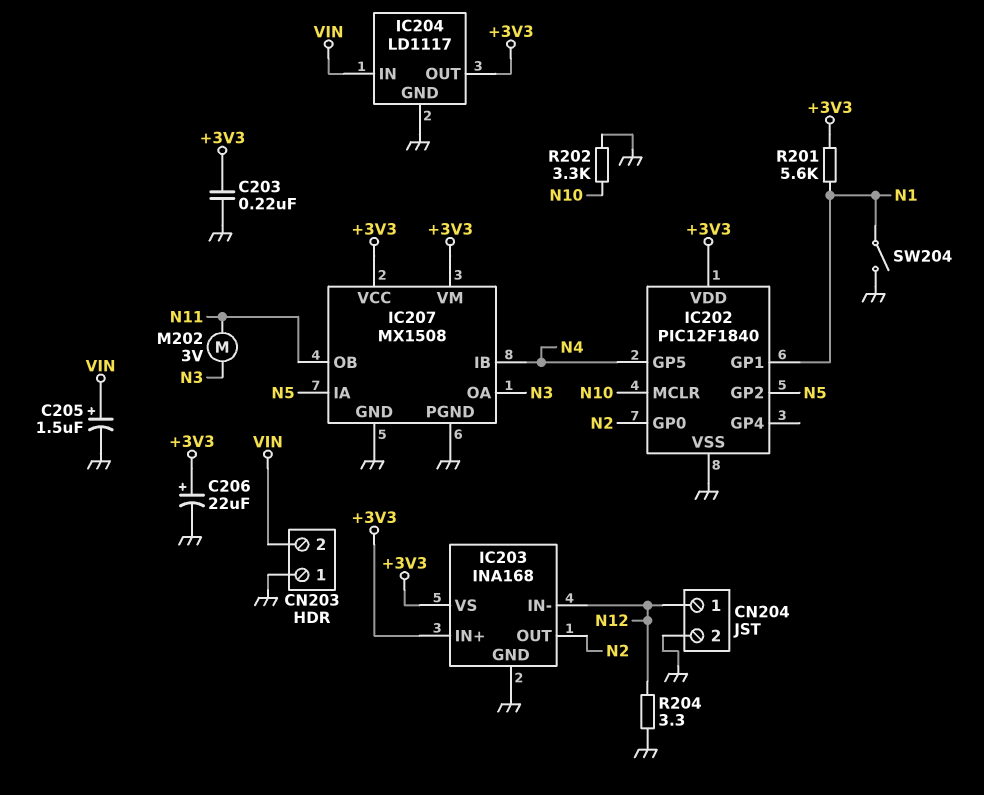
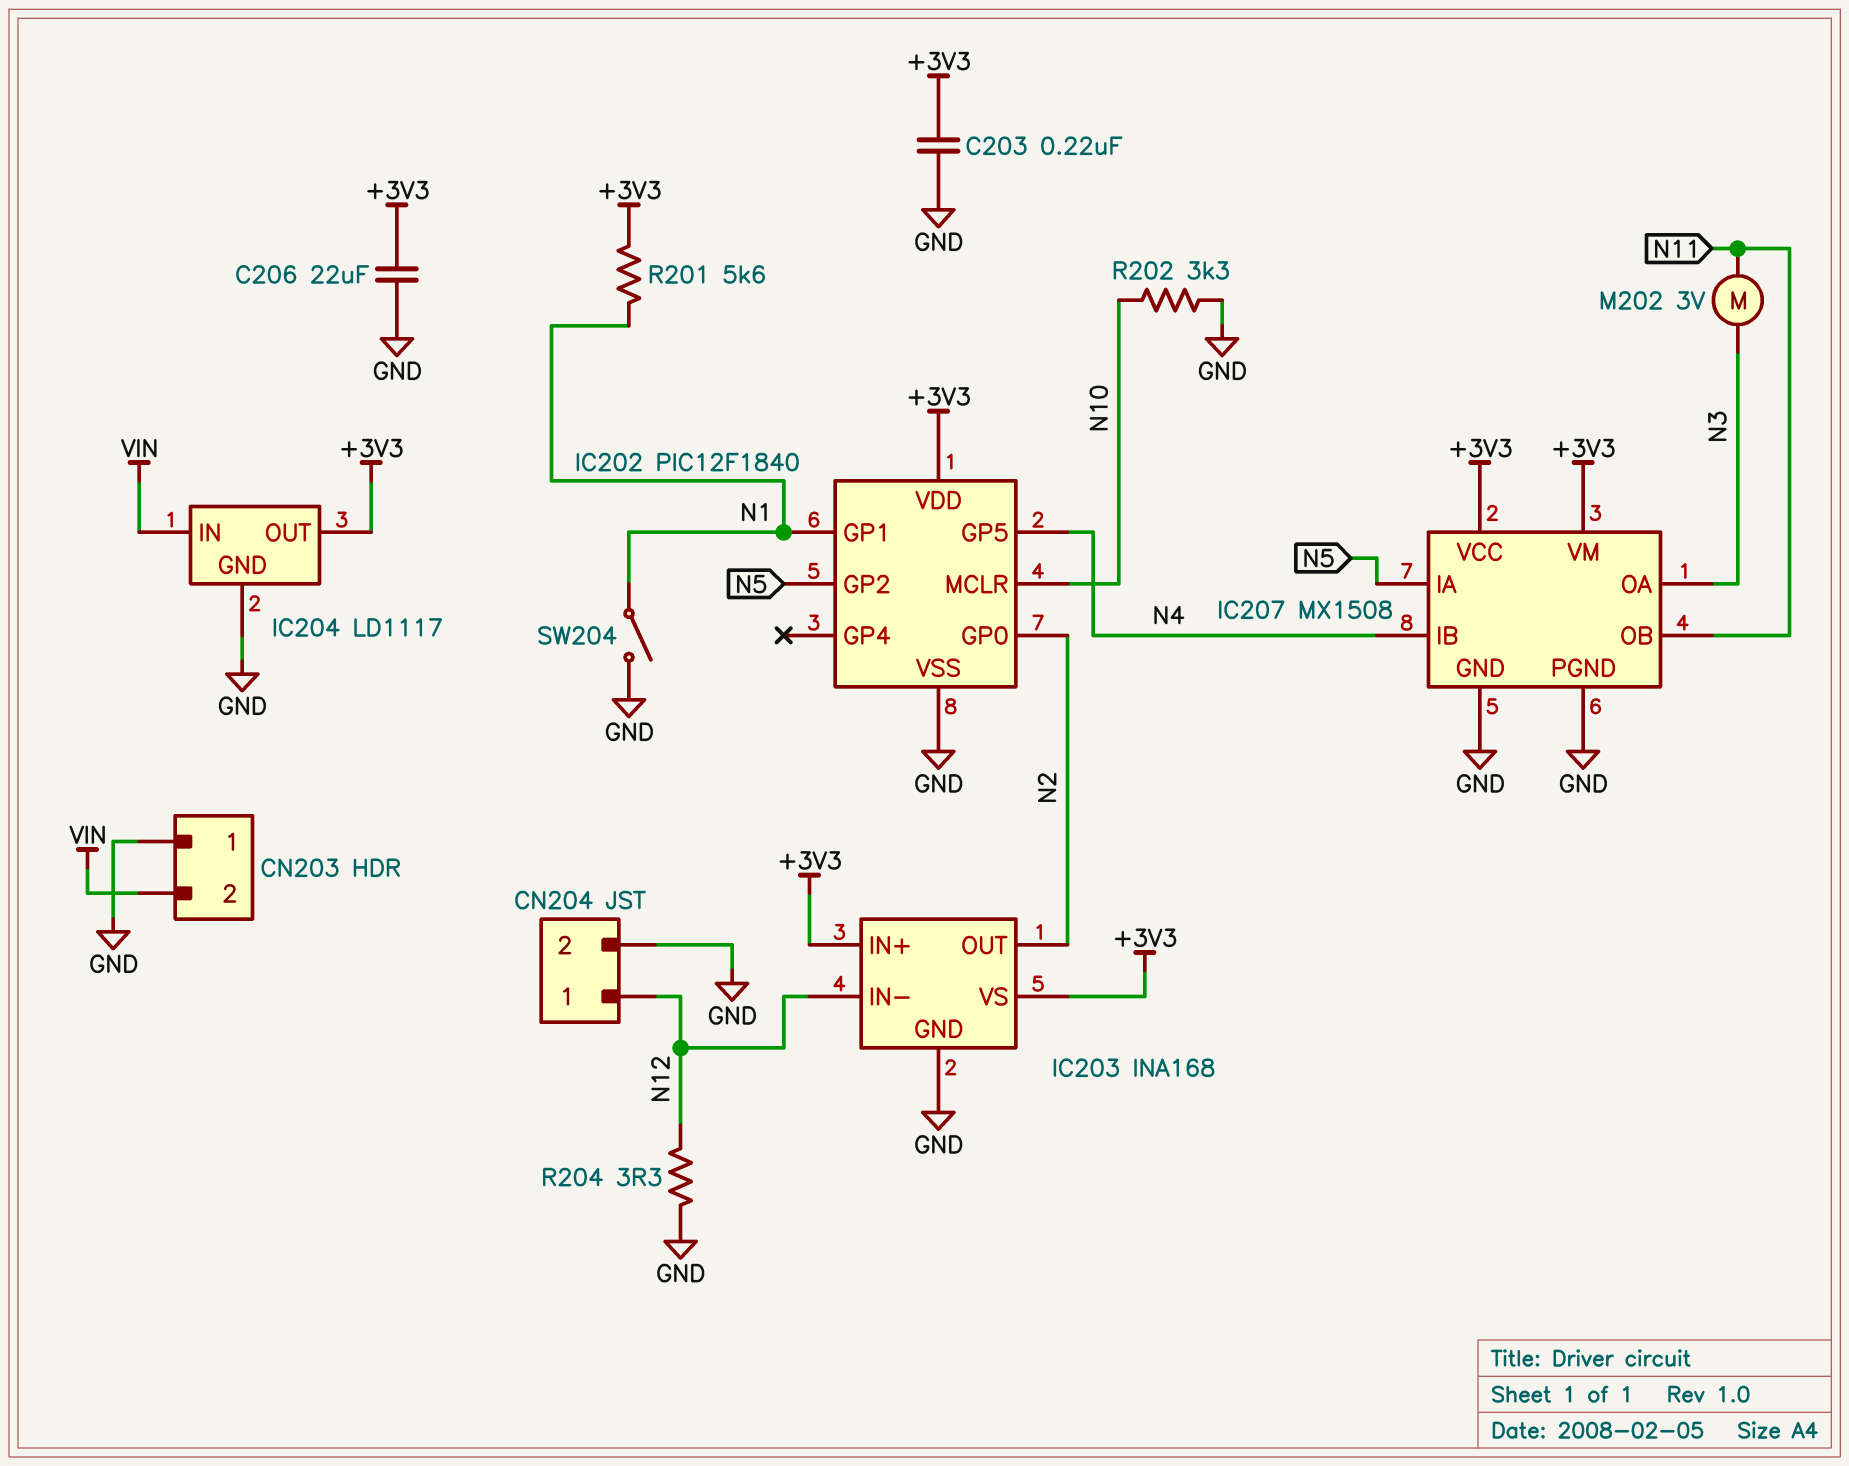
C205: 1.5uF (plus VIN, minus GND) -> none
C206: 22uF (plus +3V3, minus GND) -> 22uF (+3V3, GND)

